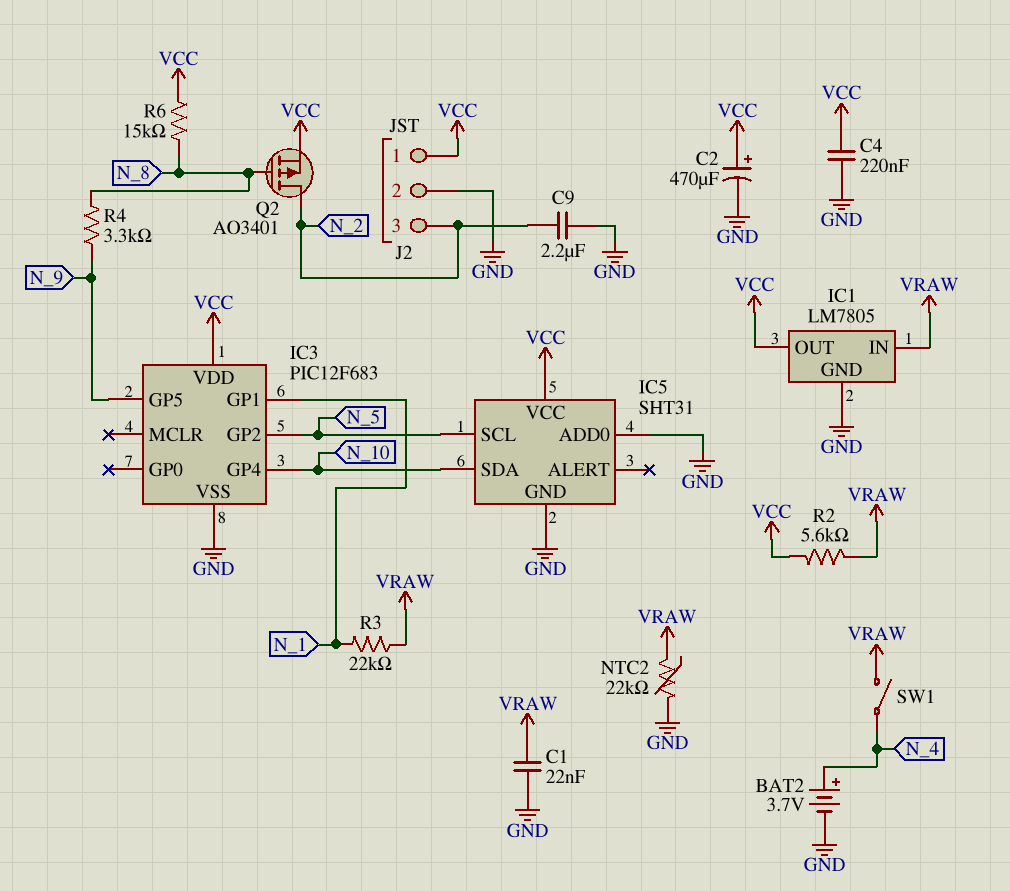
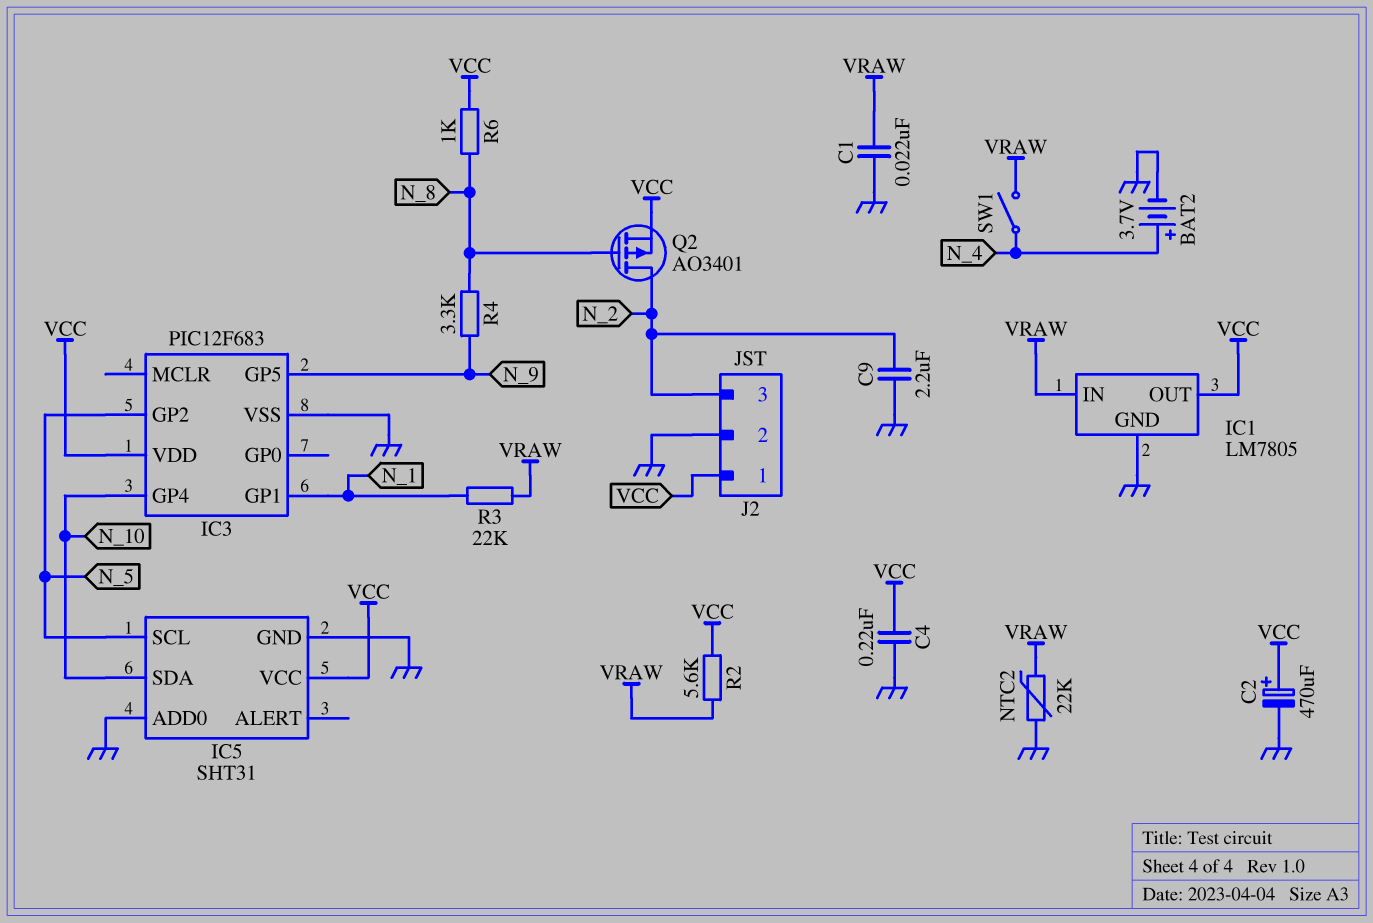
R6: 15k (N_8, VCC) -> 1k (N_8, VCC)

